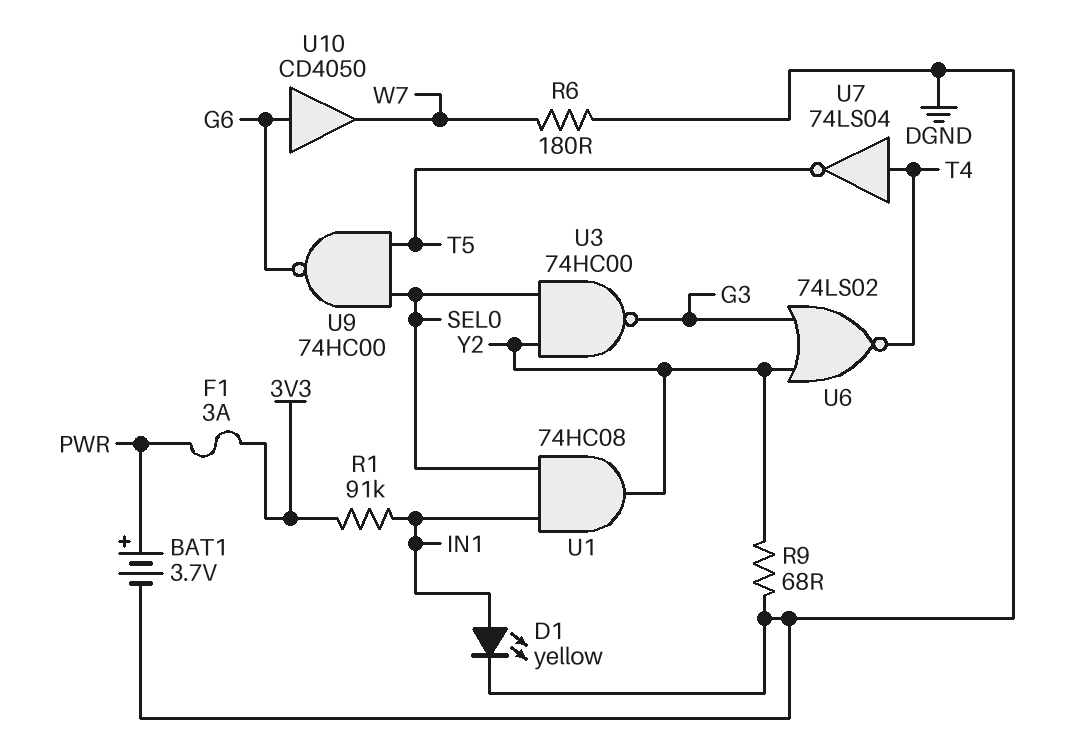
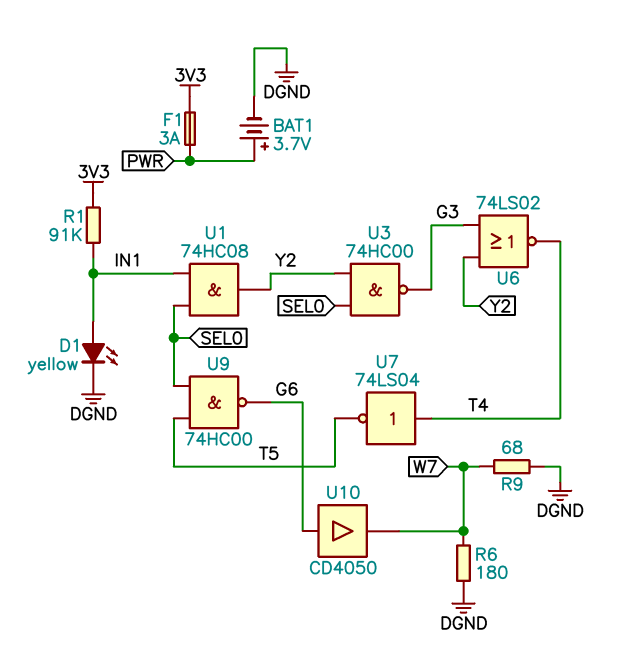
R9: 68 (DGND, Y2) -> 68 (DGND, W7)

